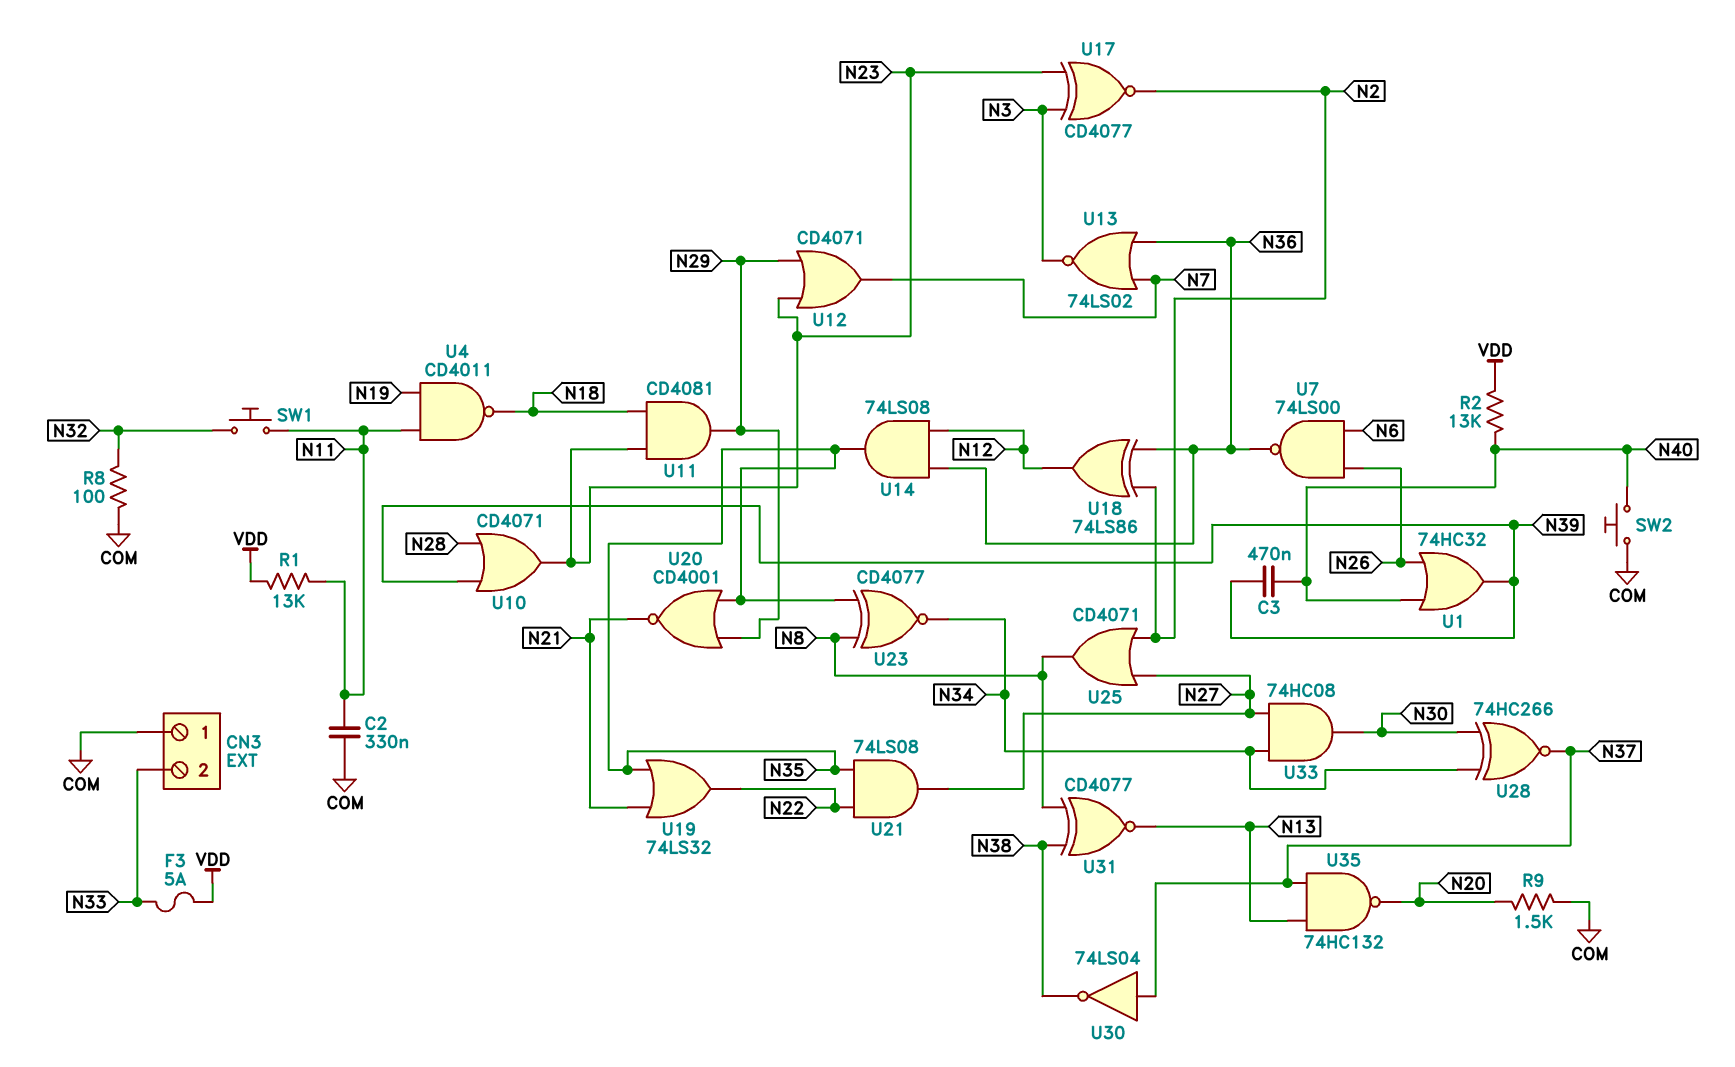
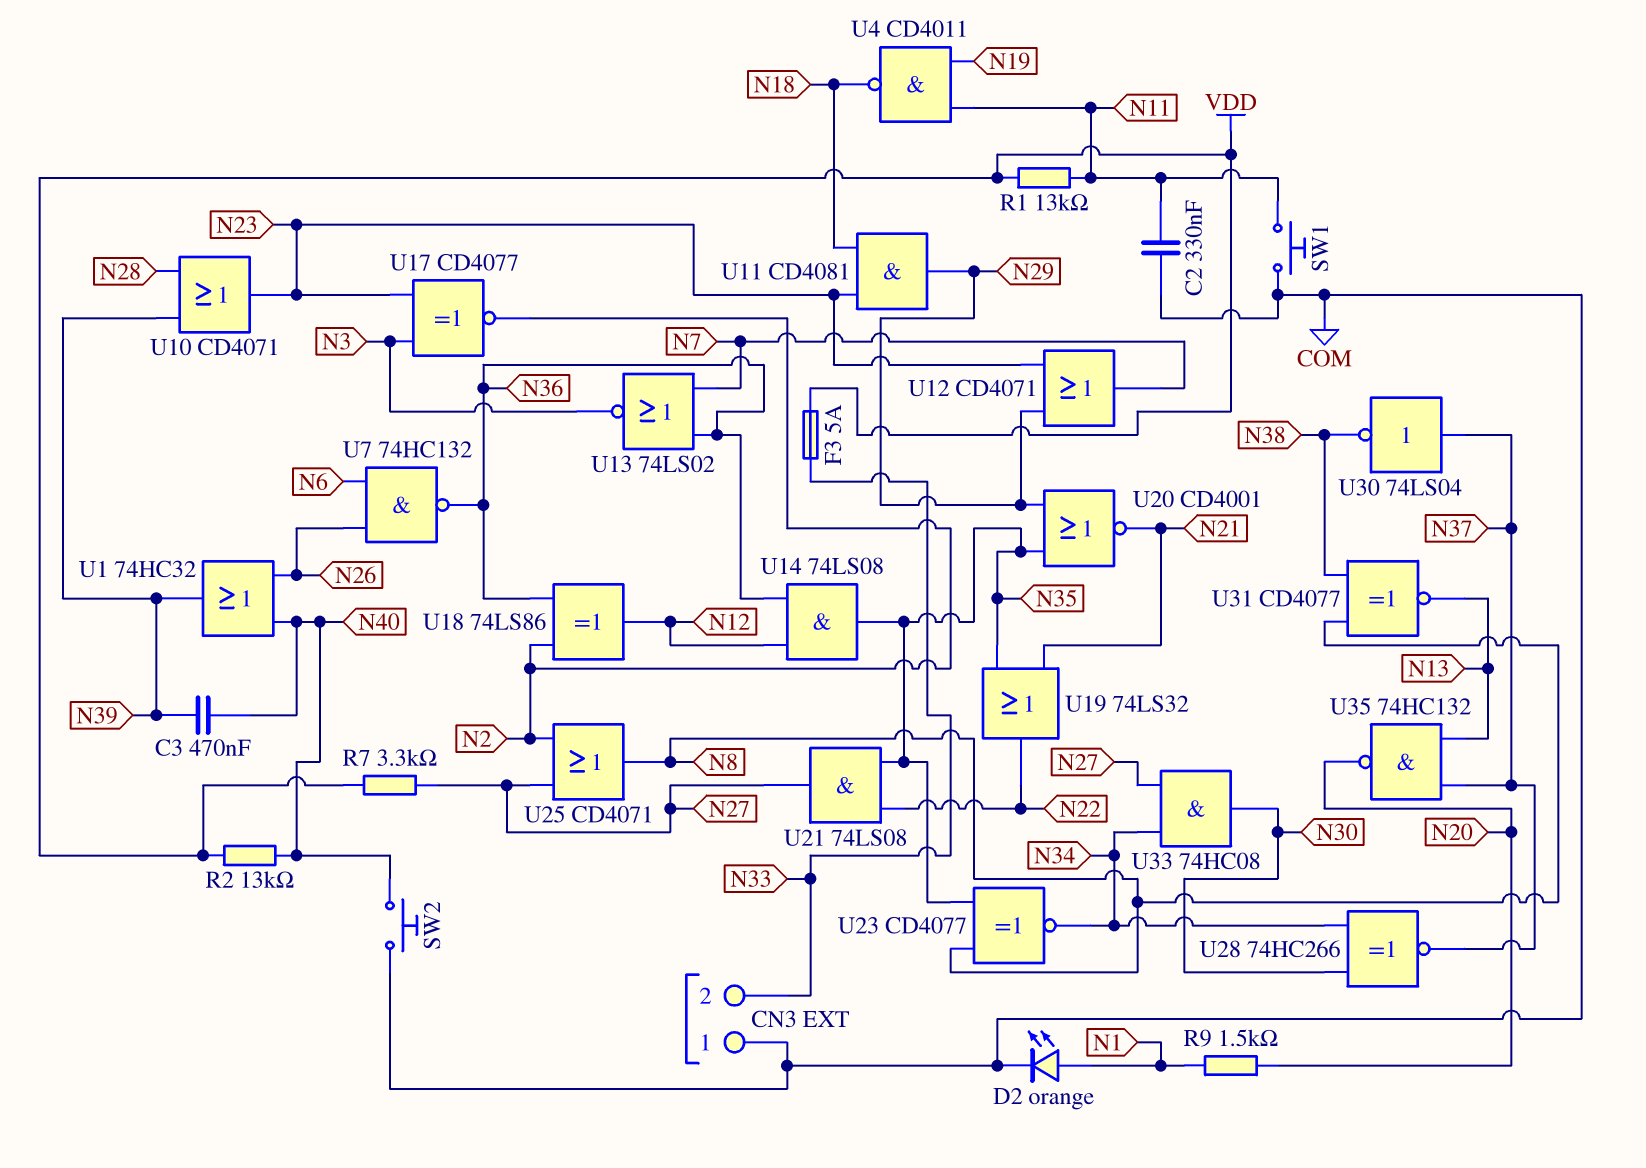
D2: none -> LED orange (A N1, K COM)
R7: none -> 3.3k (N27, VDD)
R8: 100 (COM, N32) -> none
R9: 1.5k (COM, N20) -> 1.5k (N1, N20)
SW1: button (N11, N32) -> button (COM, N11)
U7: NAND 74LS00 (in N6, in N26, out N36) -> NAND 74HC132 (in N6, in N26, out N36)

